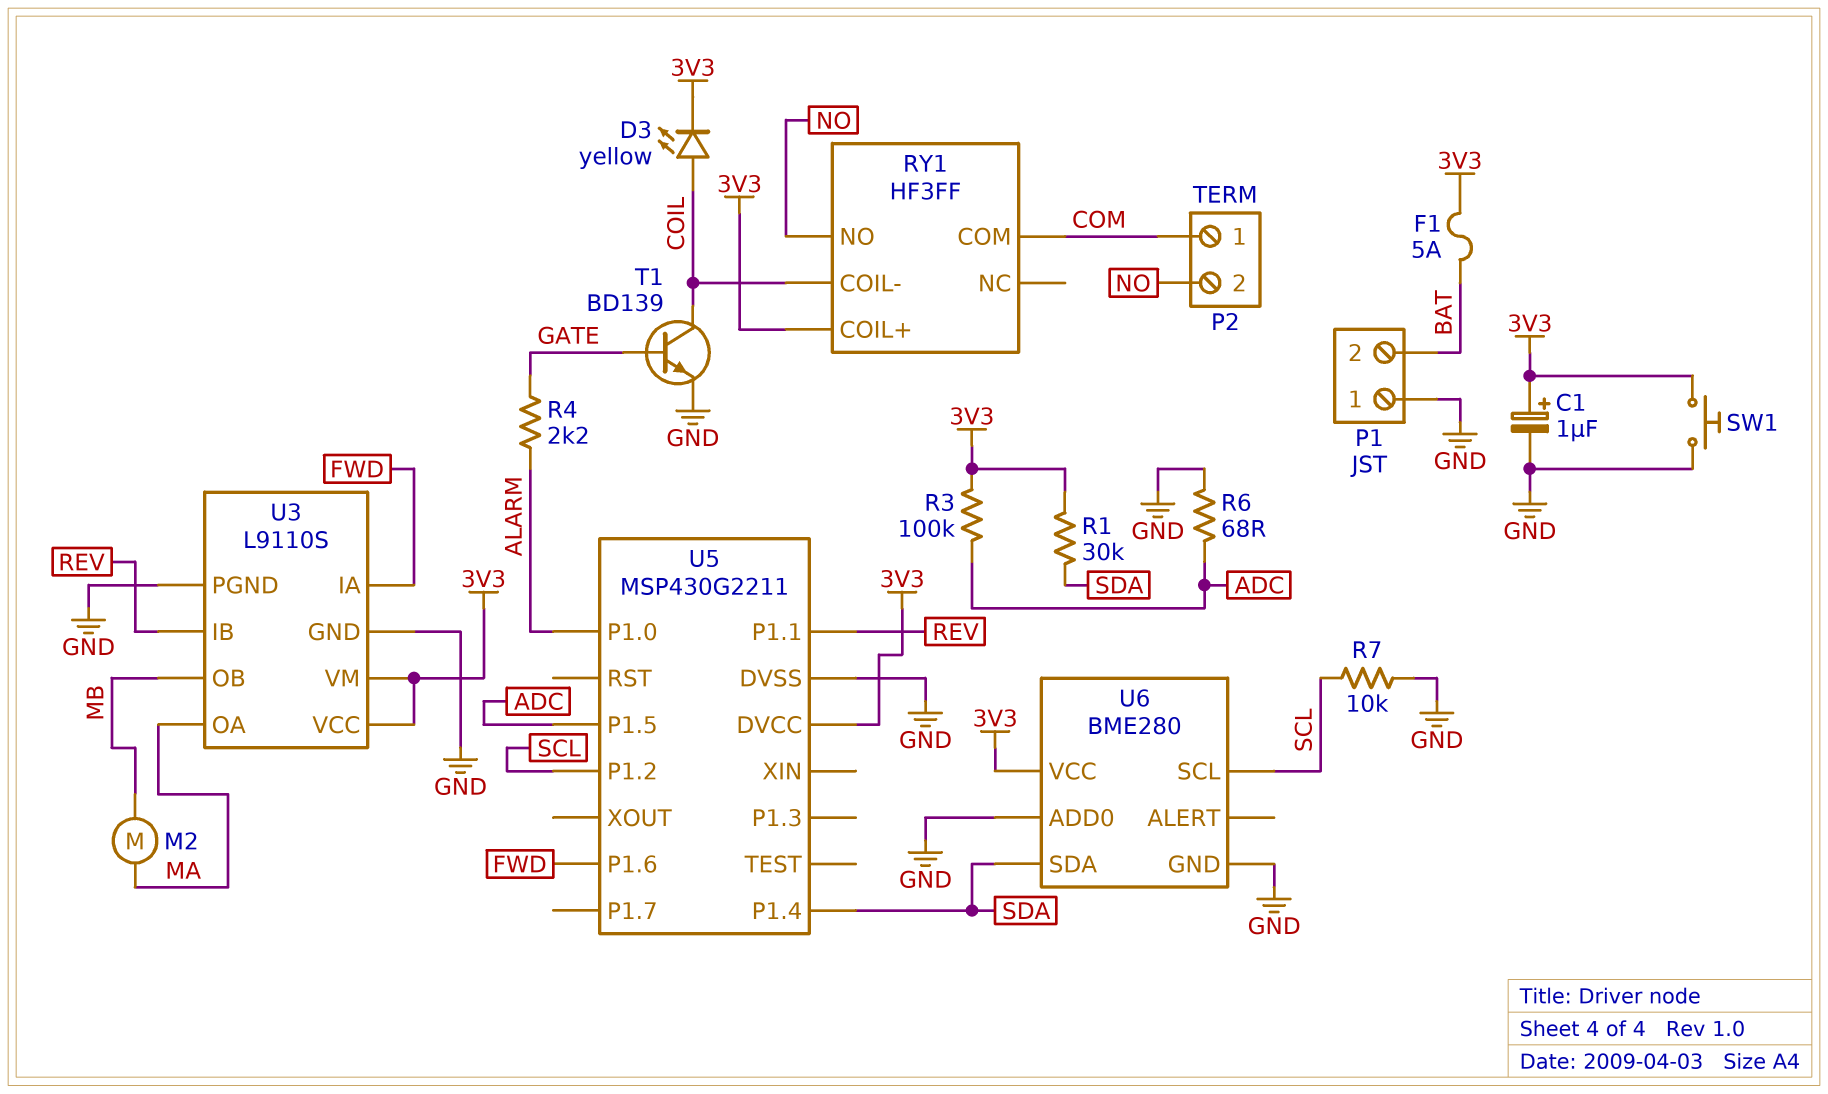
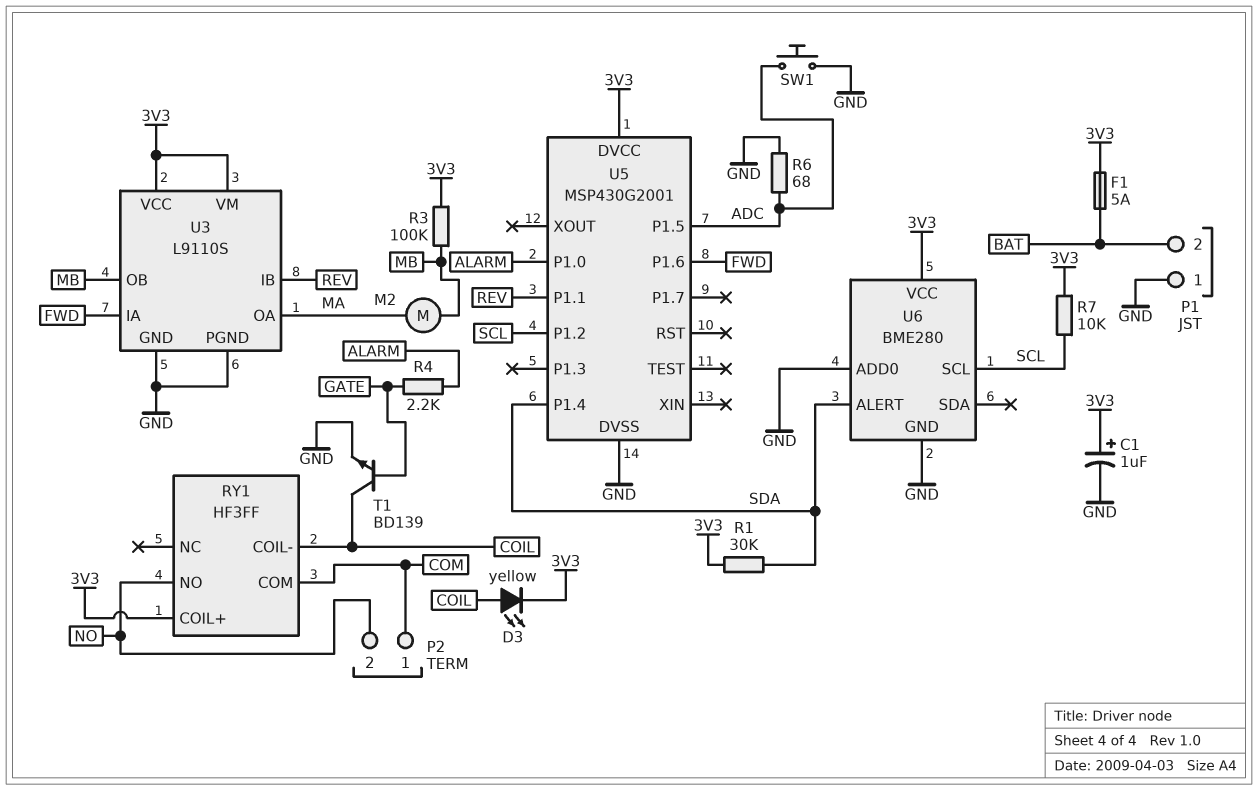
R3: 100k (3V3, ADC) -> 100k (3V3, MB)
R7: 10k (GND, SCL) -> 10k (3V3, SCL)
SW1: button (3V3, GND) -> button (ADC, GND)
U5: MSP430G2211 -> MSP430G2001
U6 pin ALERT: none -> SDA
U6 pin SDA: SDA -> none

